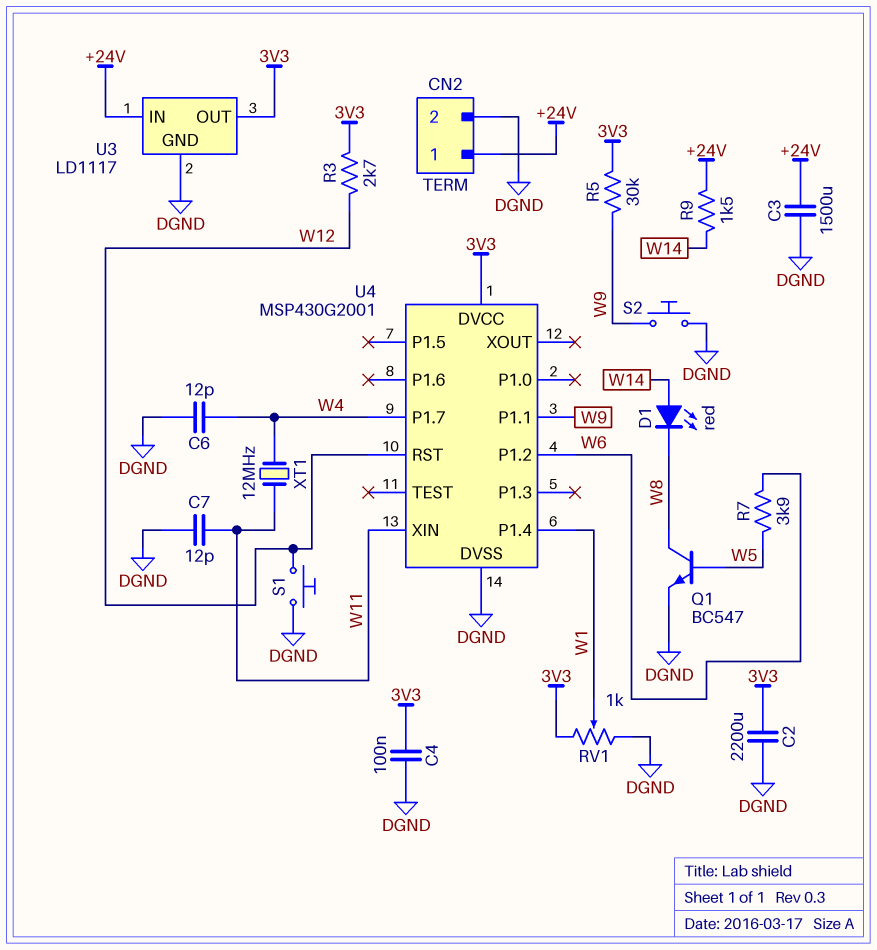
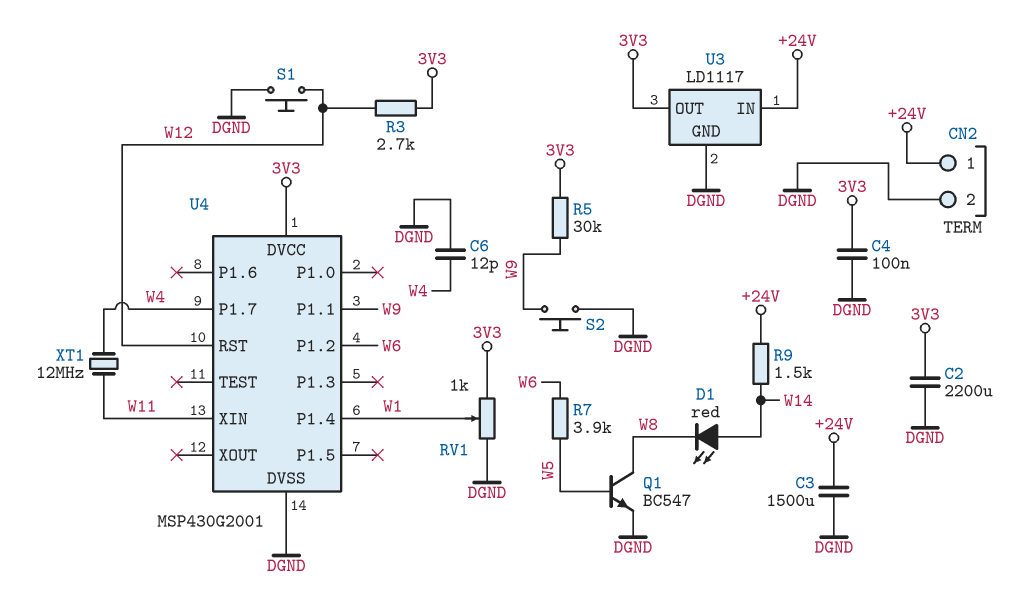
C7: 12pF (DGND, W11) -> none

